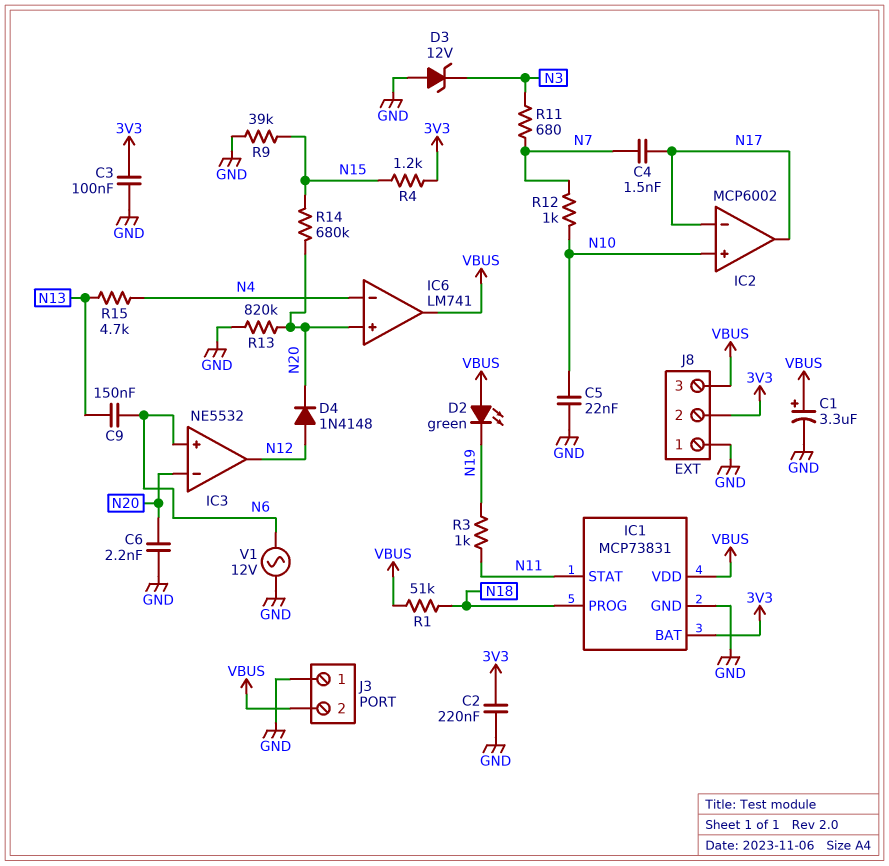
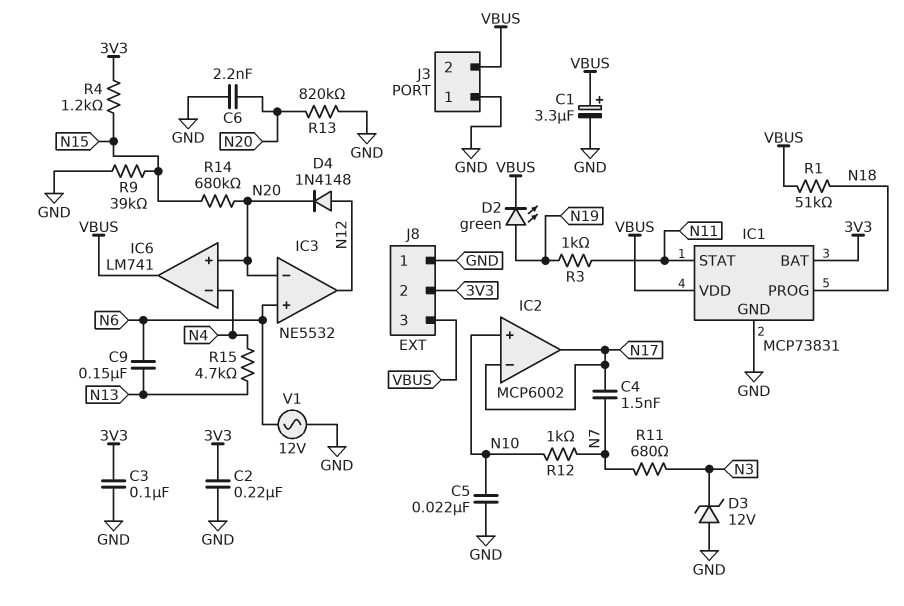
D2: LED green (A VBUS, K N19) -> LED green (A N19, K VBUS)

